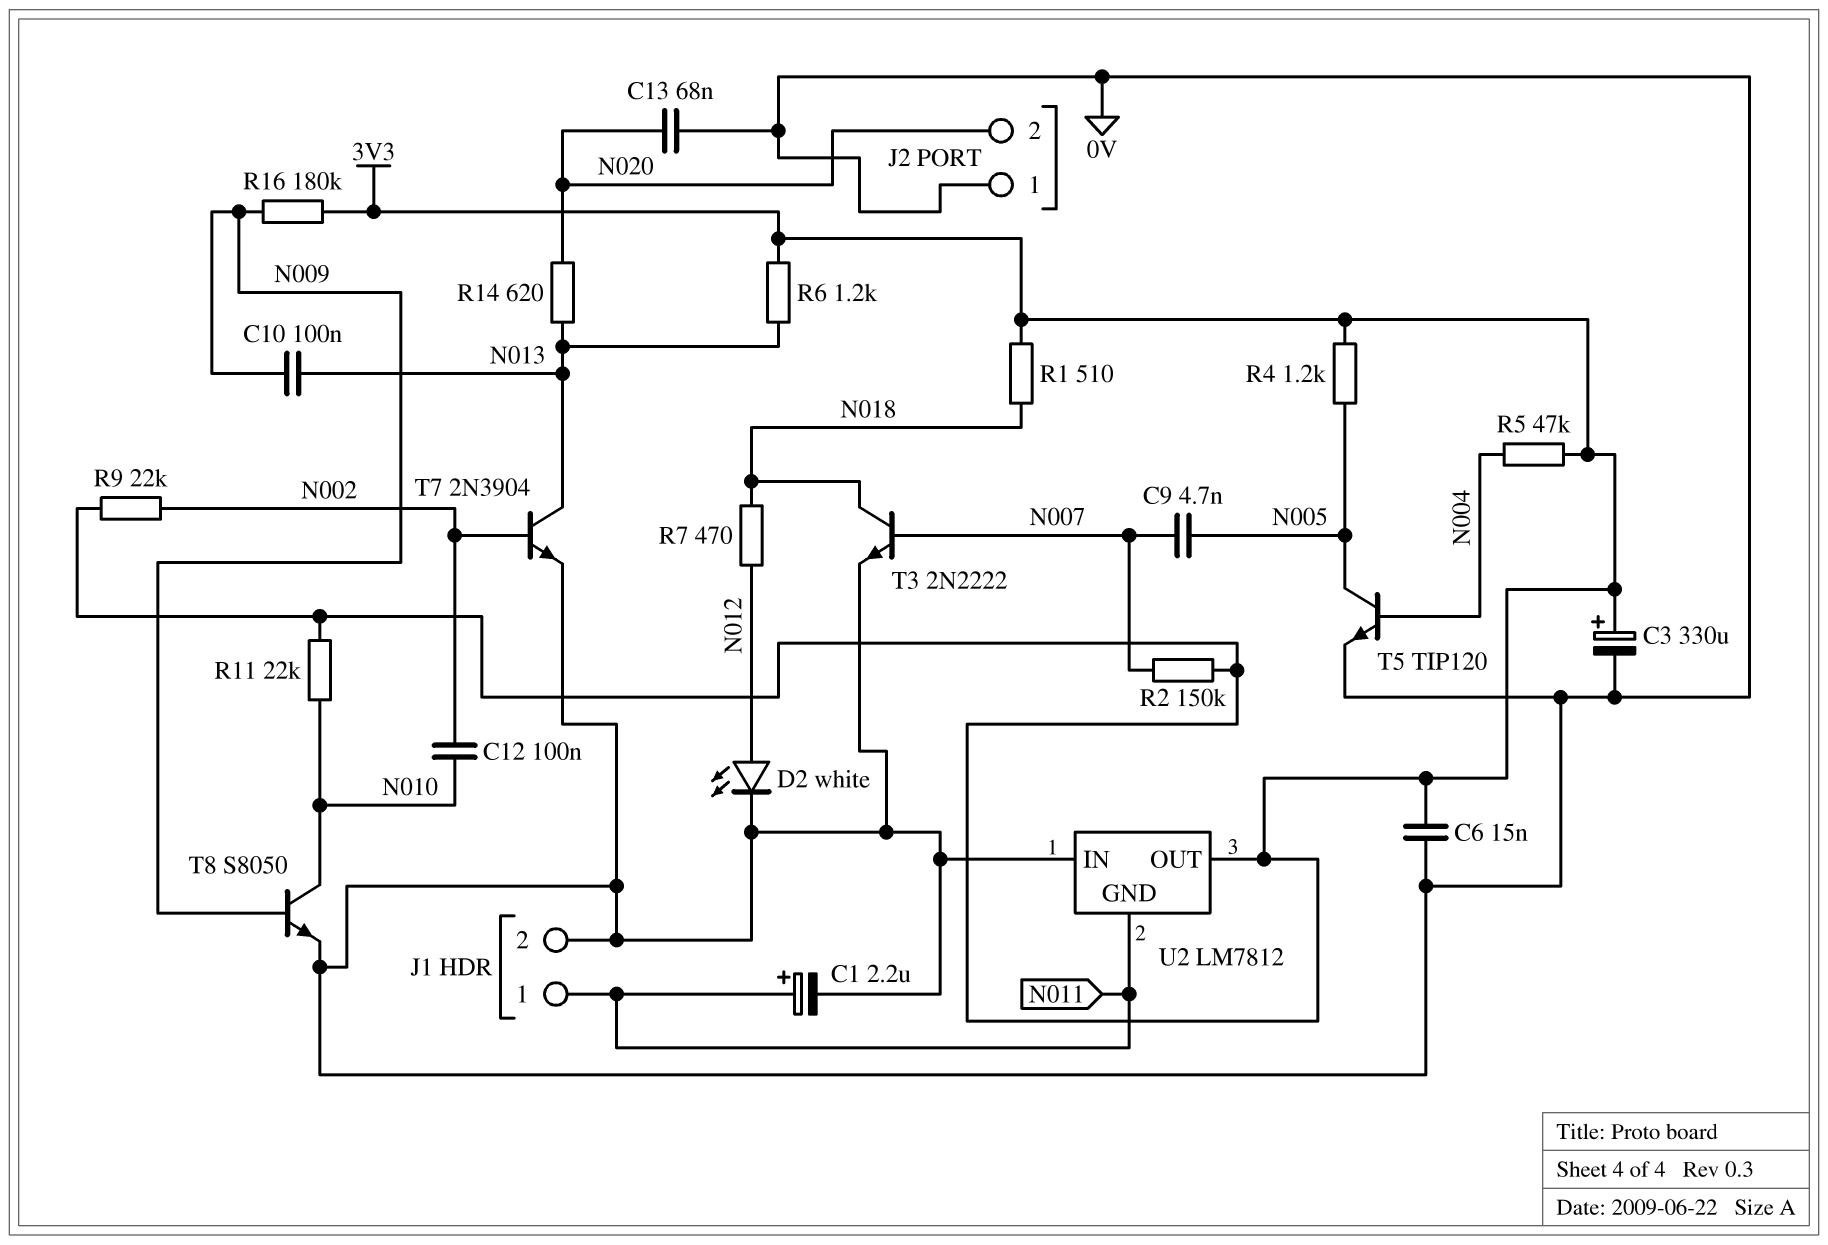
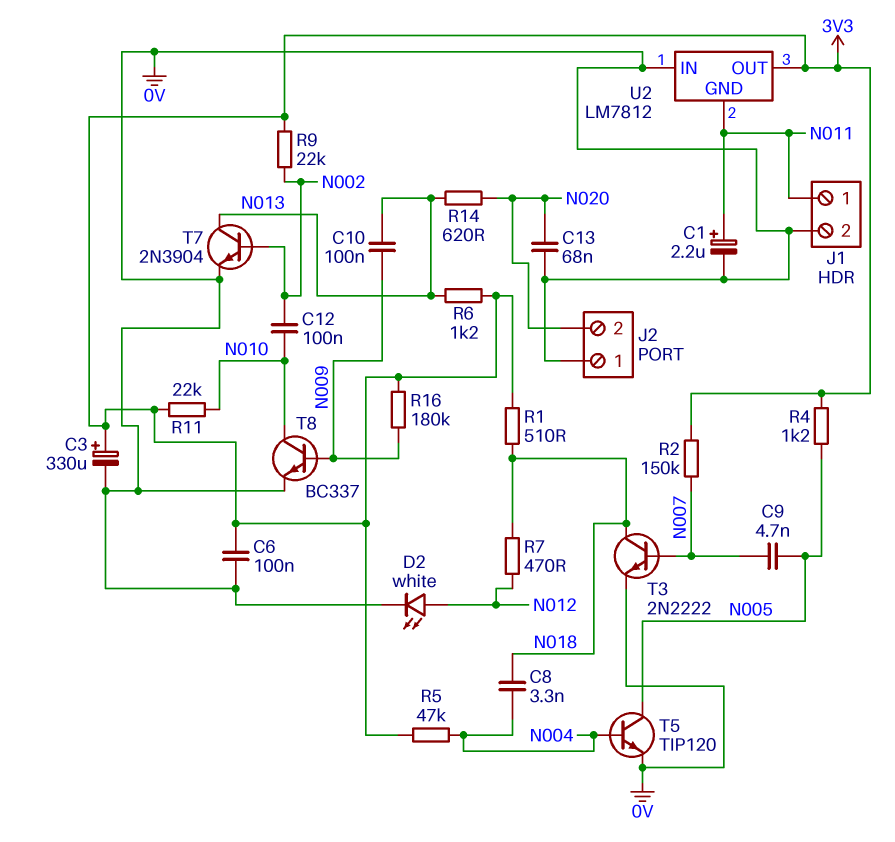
C6: 15nF (0V, 3V3) -> 100nF (0V, 3V3)
C8: none -> 3.3nF (N004, N018)
T8: NPN S8050 (B N009, C N010, E 0V) -> NPN BC337 (B N009, C N010, E 0V)

